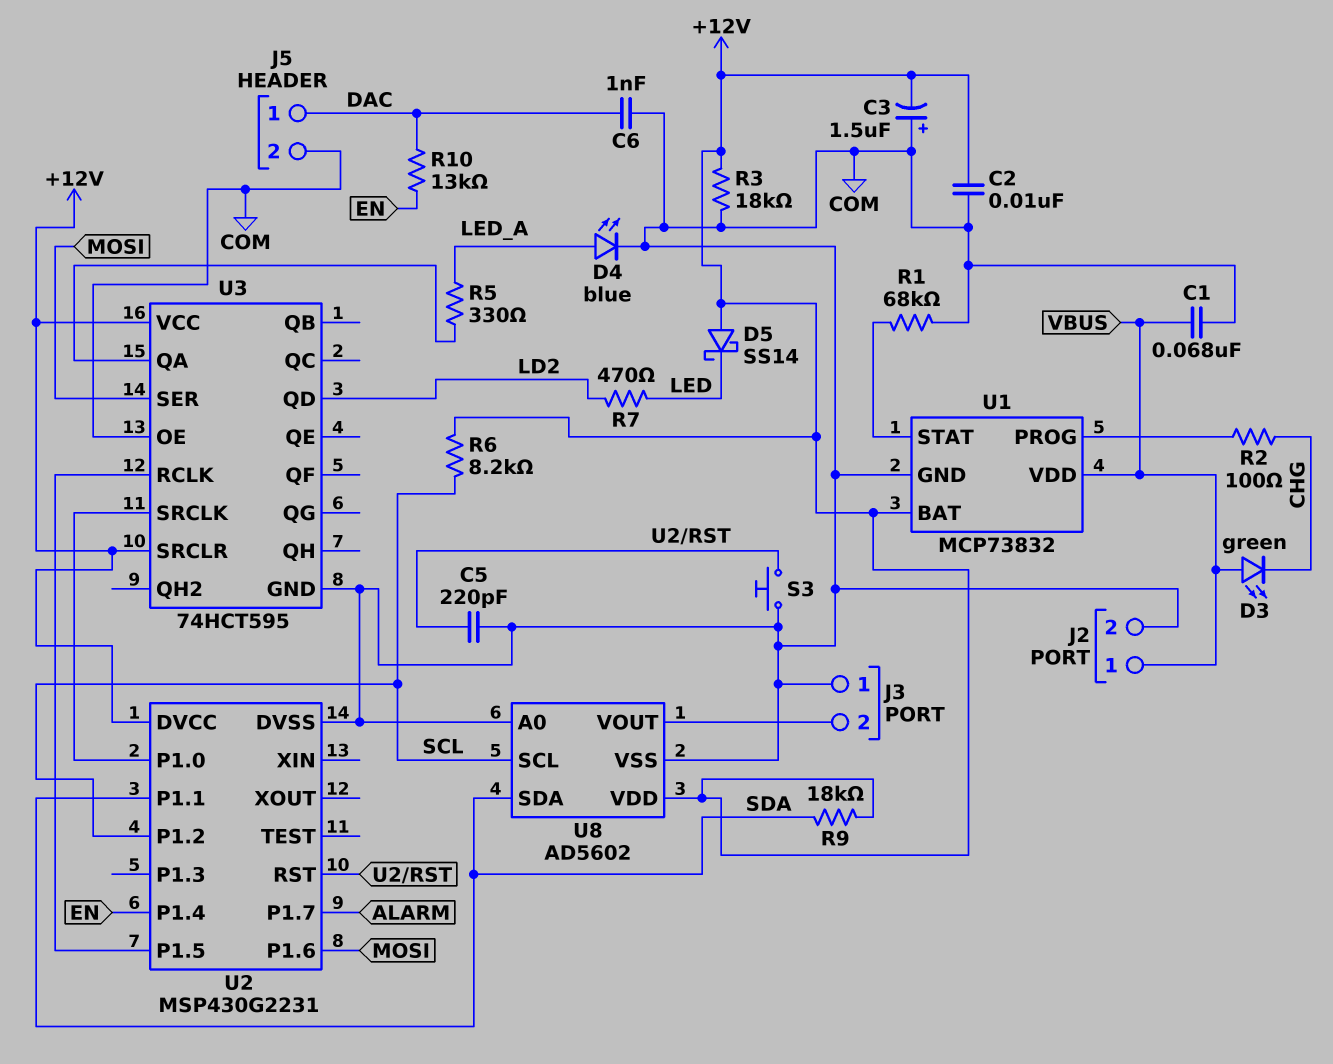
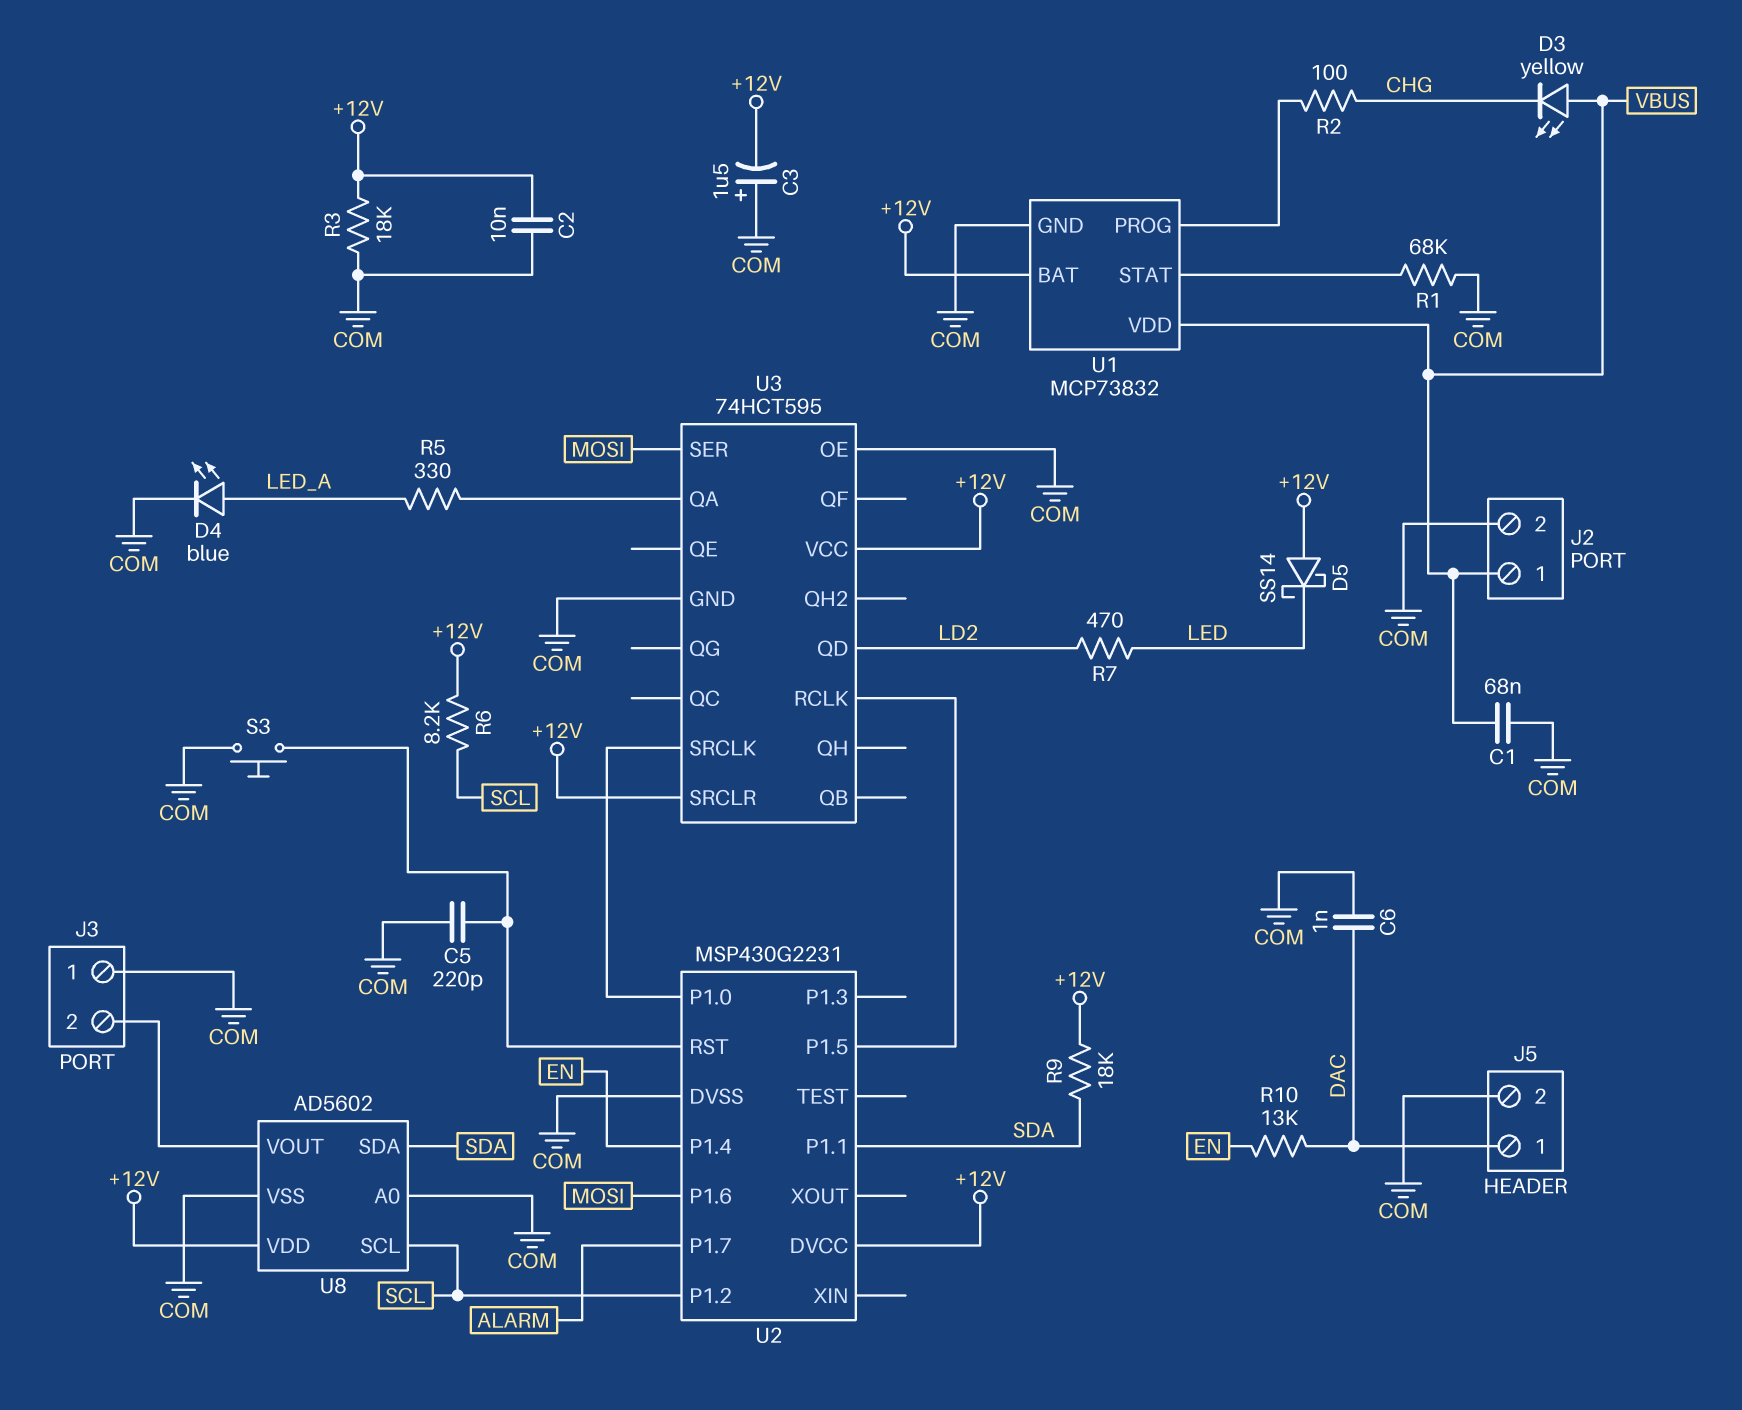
D3: LED green (A VBUS, K CHG) -> LED yellow (A VBUS, K CHG)

